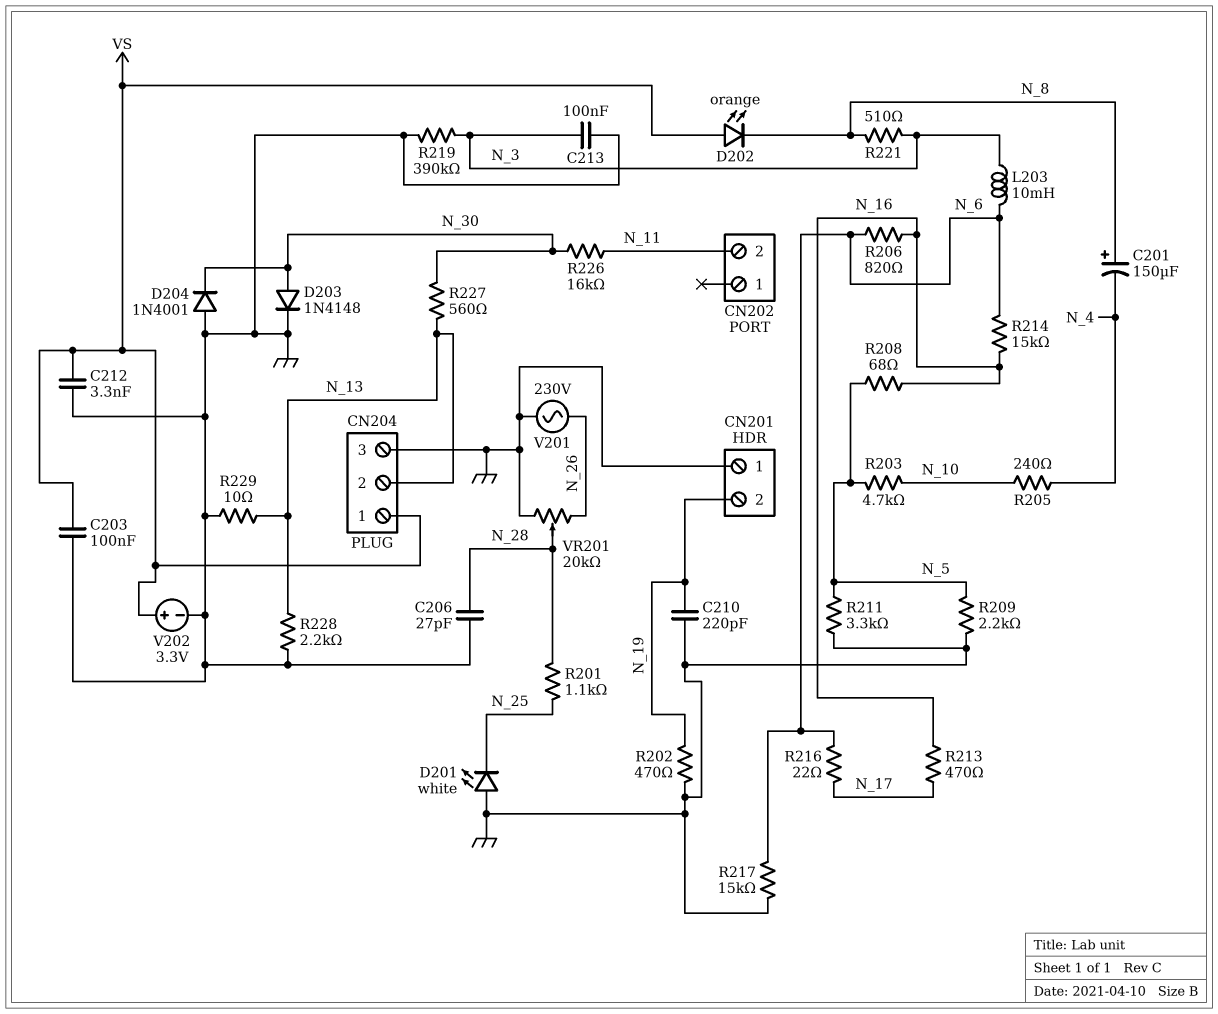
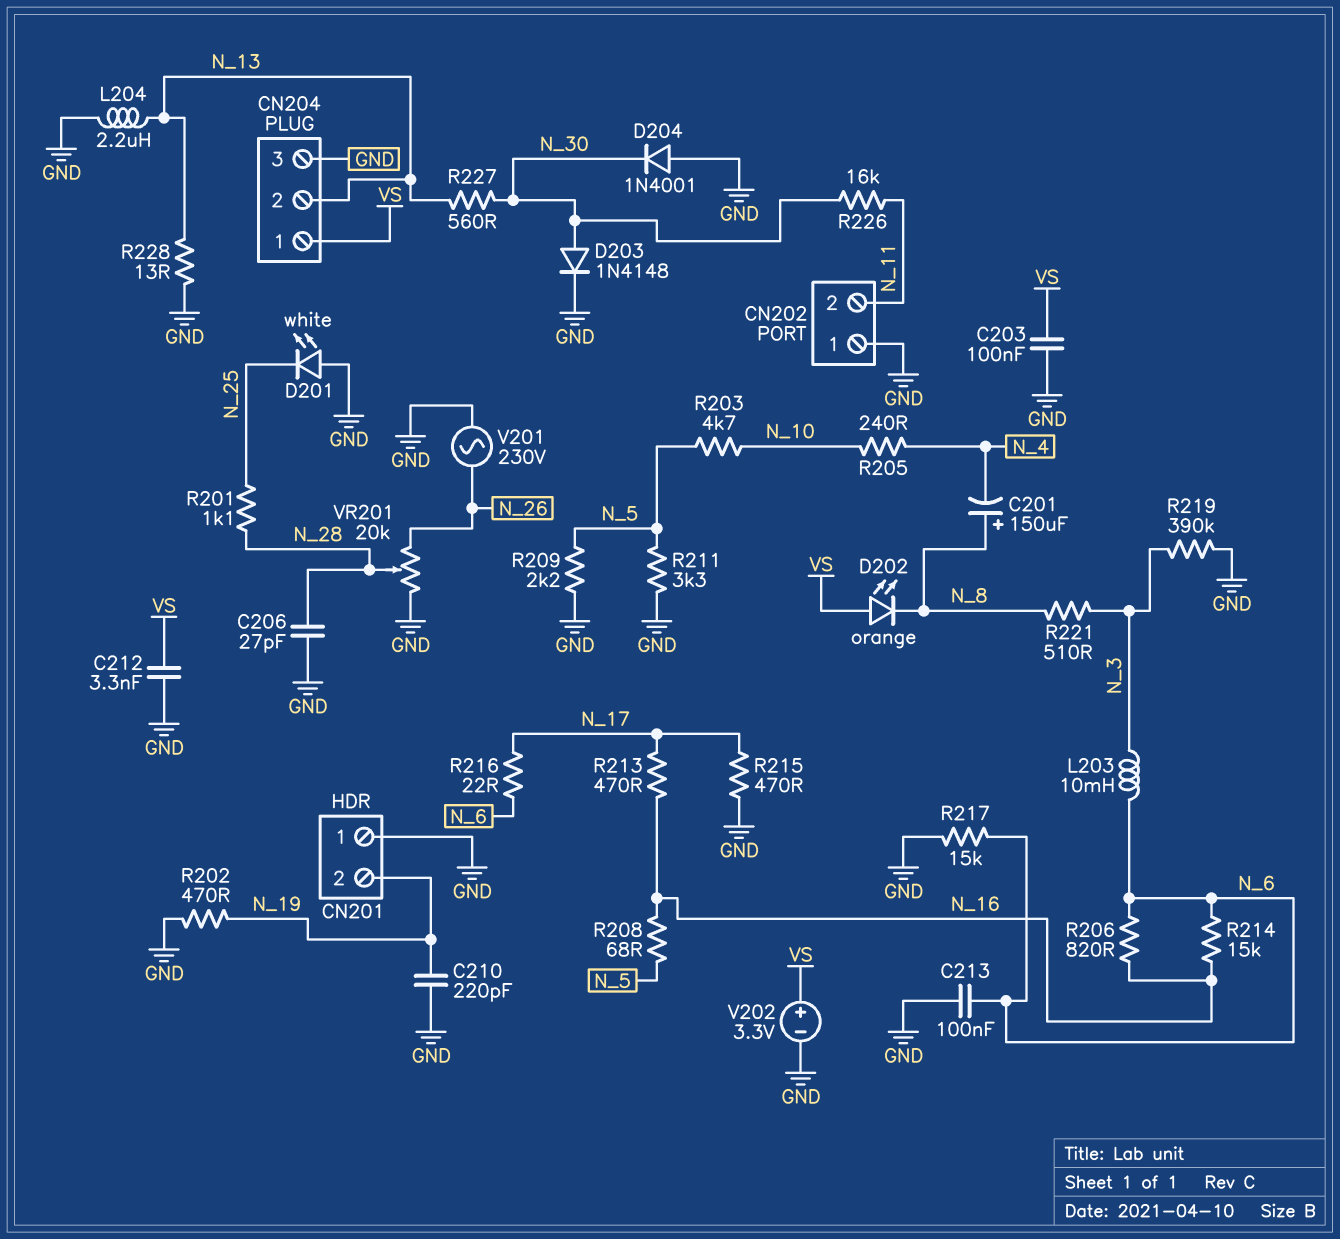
C213: 100nF (GND, N_3) -> 100nF (GND, N_6)
CN202 pin 1: none -> GND
L204: none -> 2.2uH (GND, N_13)
R215: none -> 470 (GND, N_17)
R228: 2.2k (GND, N_13) -> 13 (GND, N_13)
R229: 10 (GND, N_13) -> none

